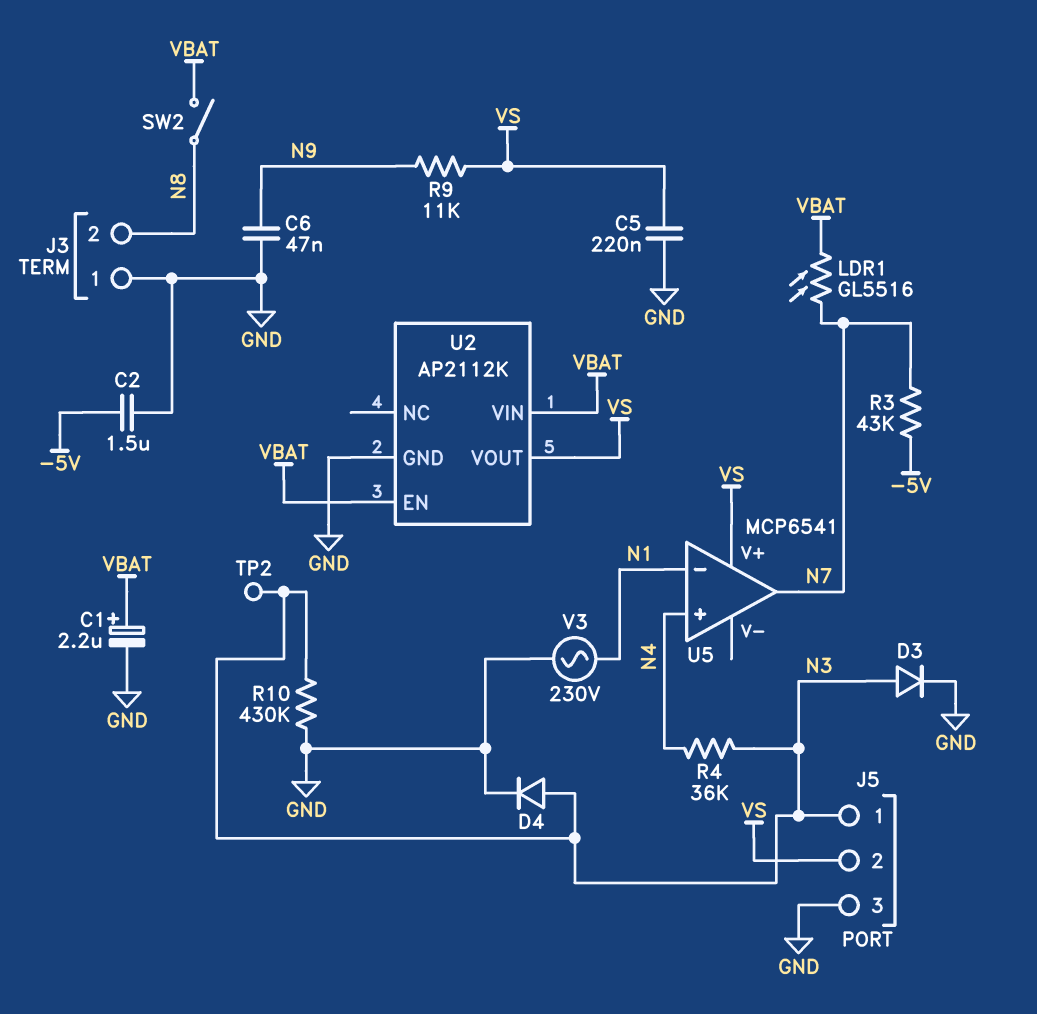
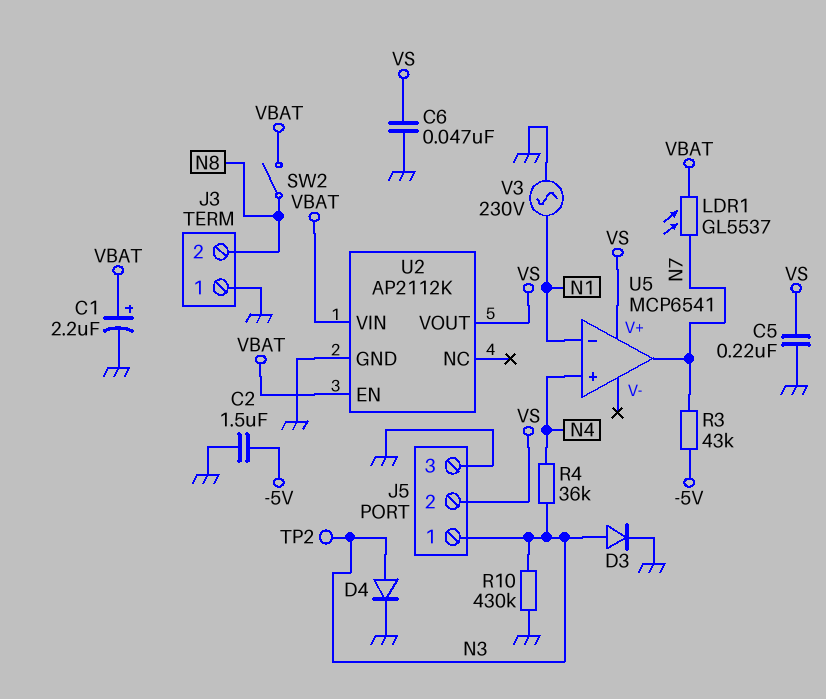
C6: 47nF (GND, N9) -> 47nF (GND, VS)
LDR1: GL5516 (N7, VBAT) -> GL5537 (N7, VBAT)
R9: 11k (N9, VS) -> none

